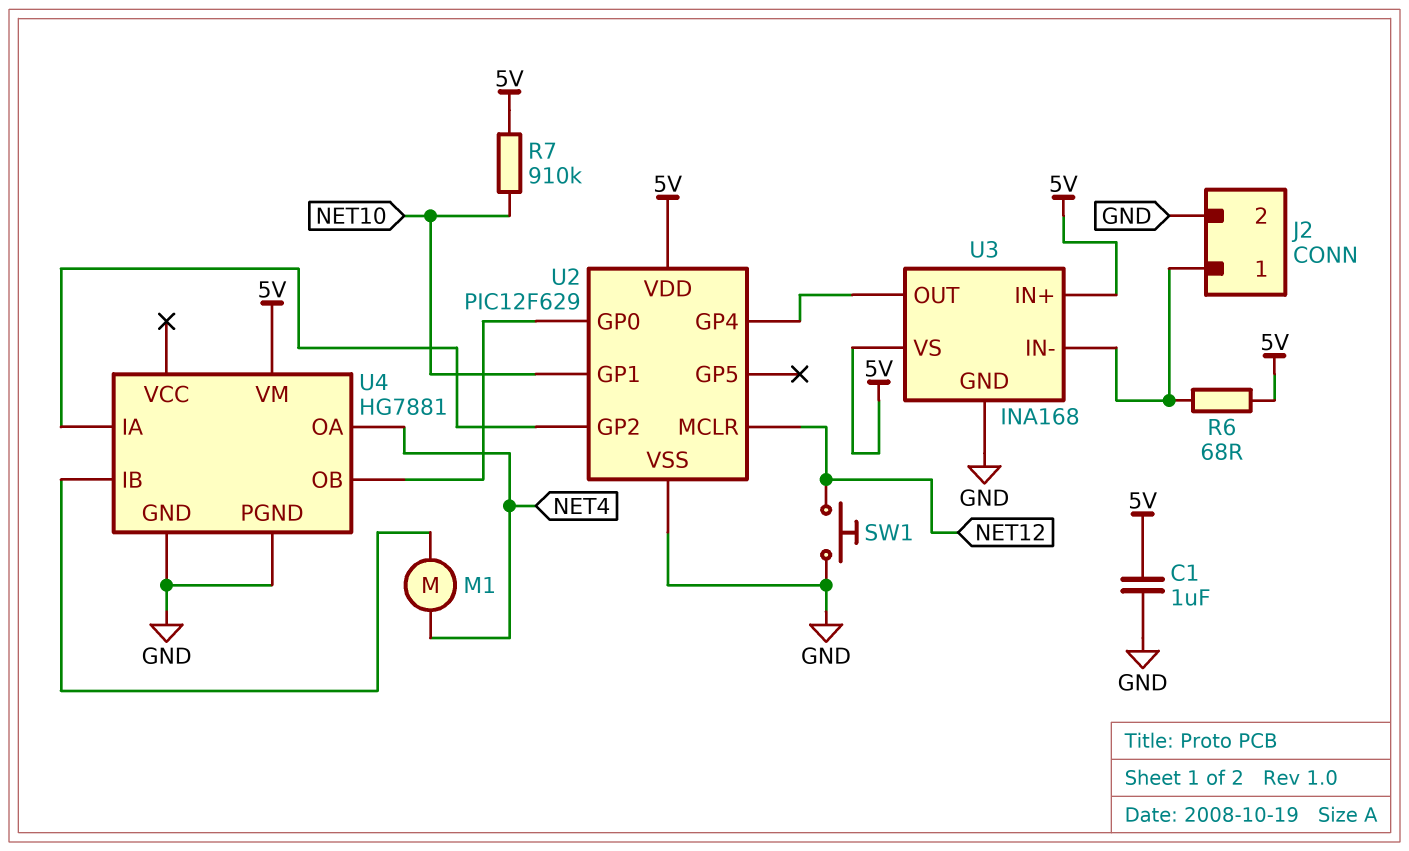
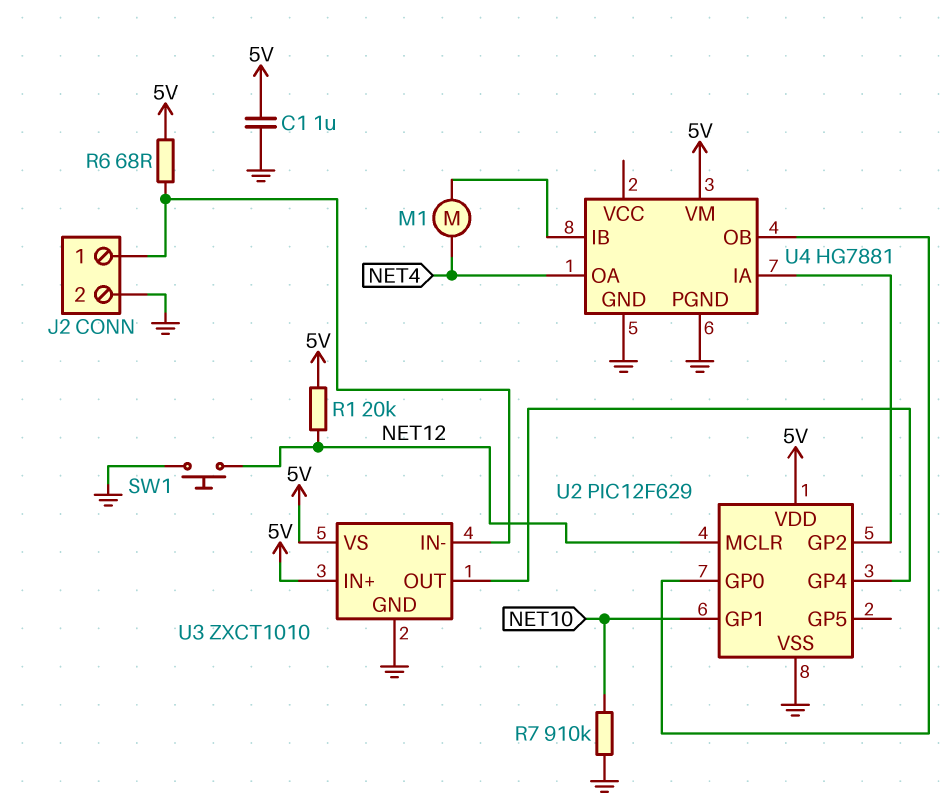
R1: none -> 20k (5V, NET12)
R7: 910k (5V, NET10) -> 910k (GND, NET10)
U3: INA168 -> ZXCT1010

